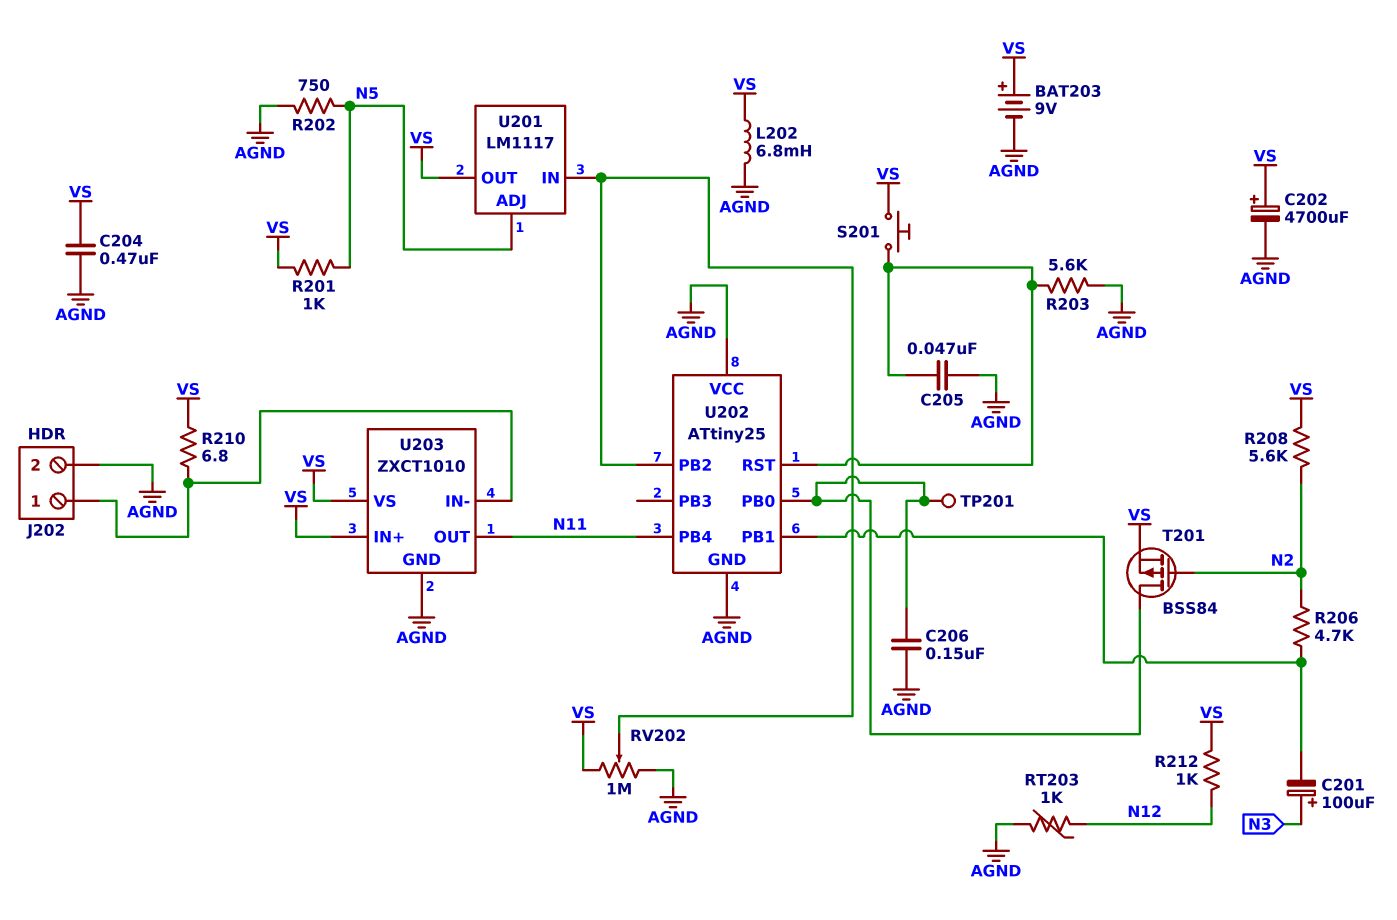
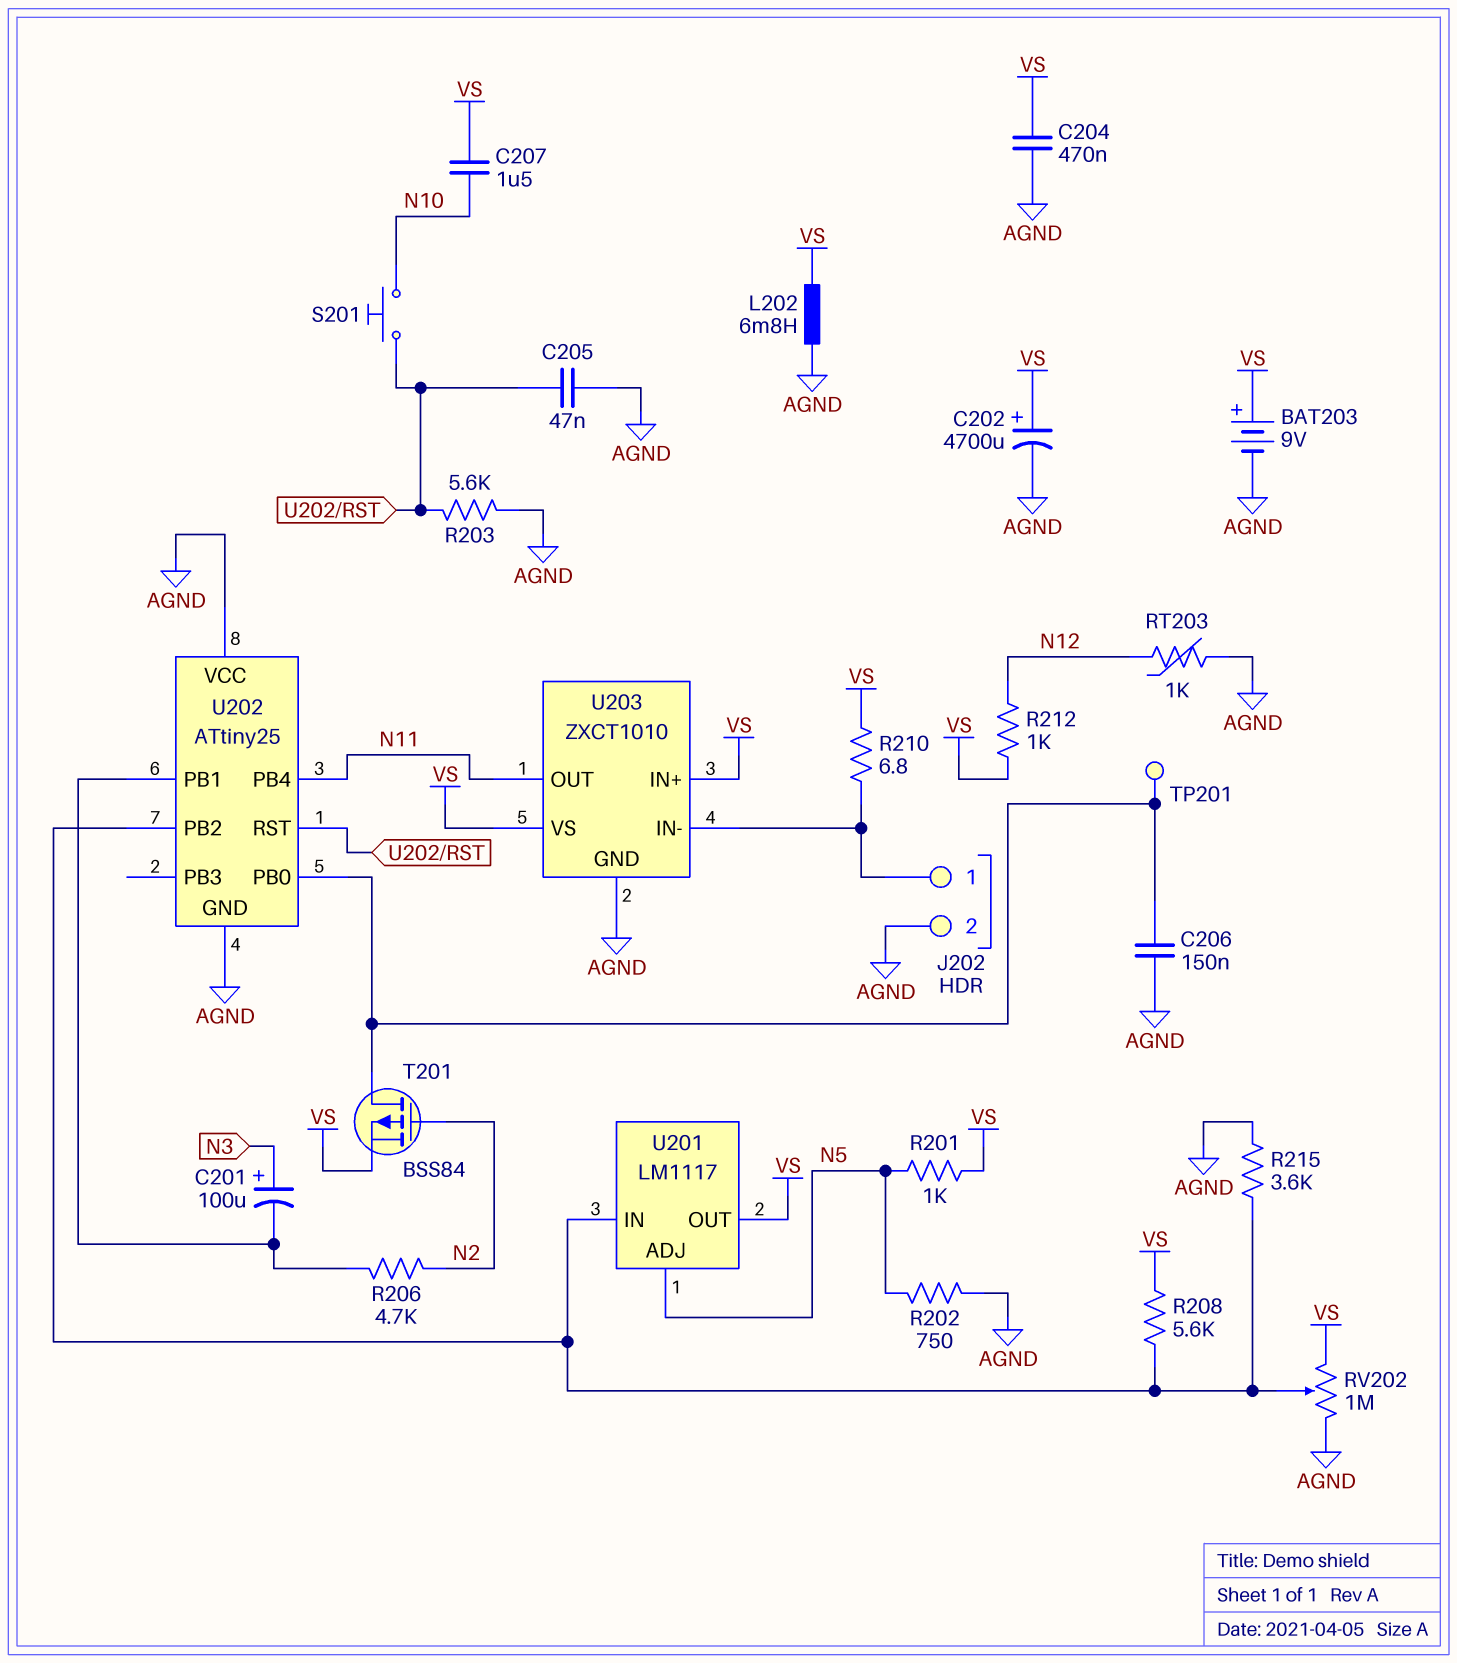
C207: none -> 1.5uF (N10, VS)
R208: 5.6k (N2, VS) -> 5.6k (U201/IN, VS)
R215: none -> 3.6k (AGND, U201/IN)
S201: button (U202/RST, VS) -> button (N10, U202/RST)

